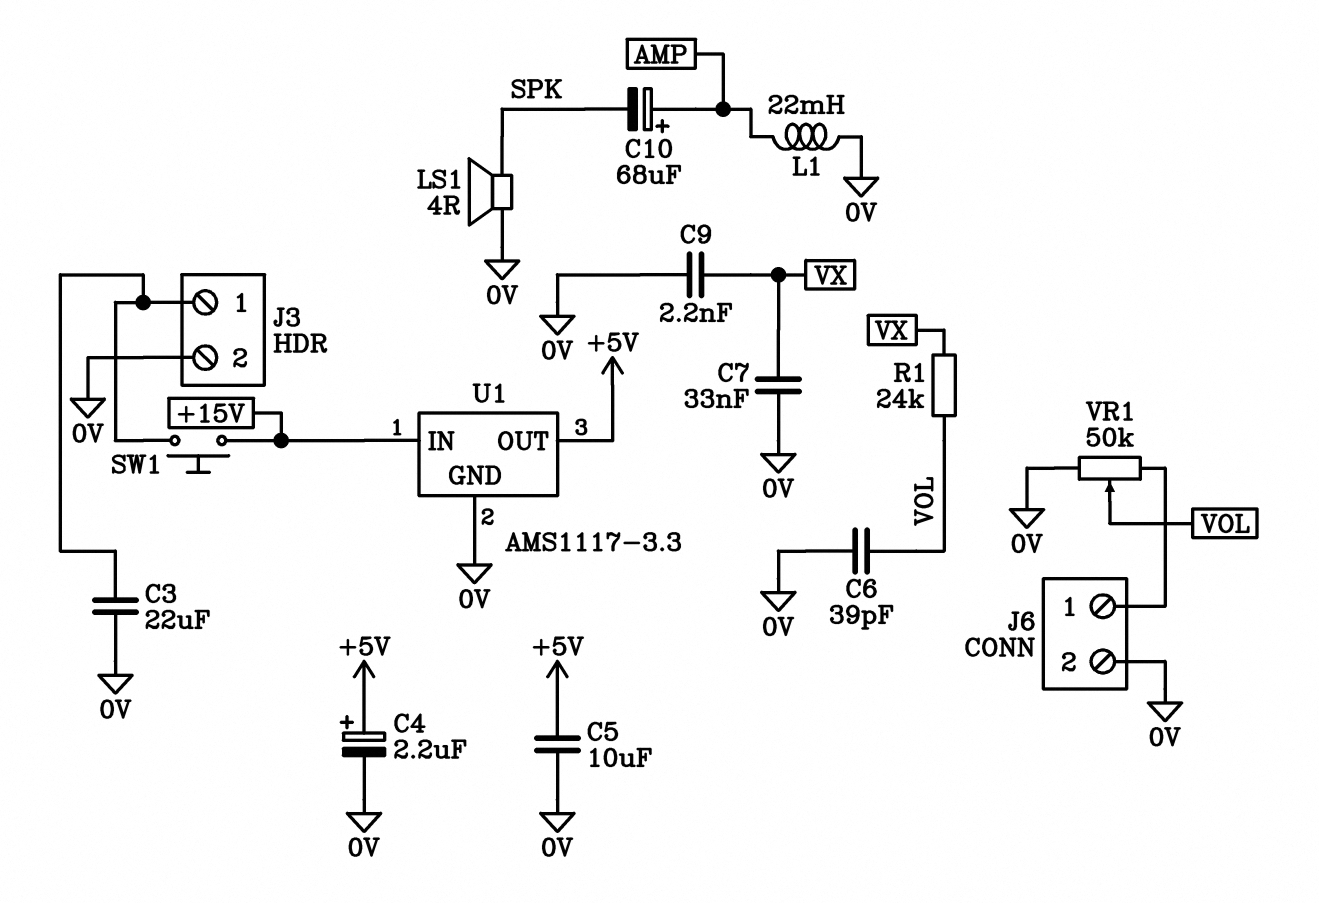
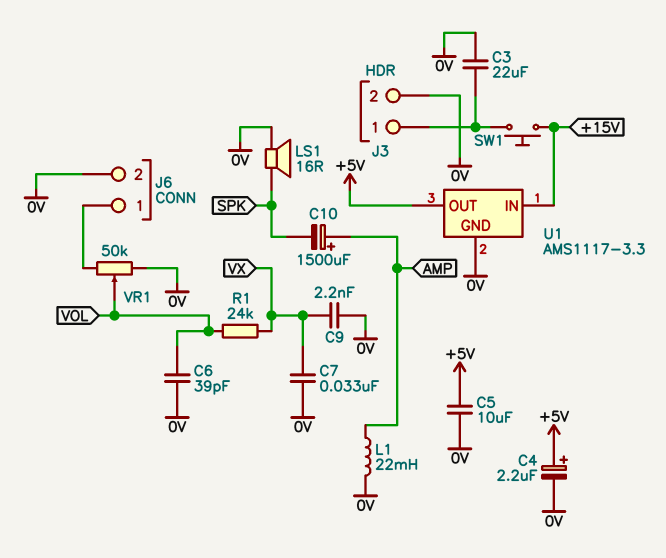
C10: 68uF (plus AMP, minus SPK) -> 1500uF (plus AMP, minus SPK)
LS1: speaker 4R (0V, SPK) -> speaker 16R (0V, SPK)

